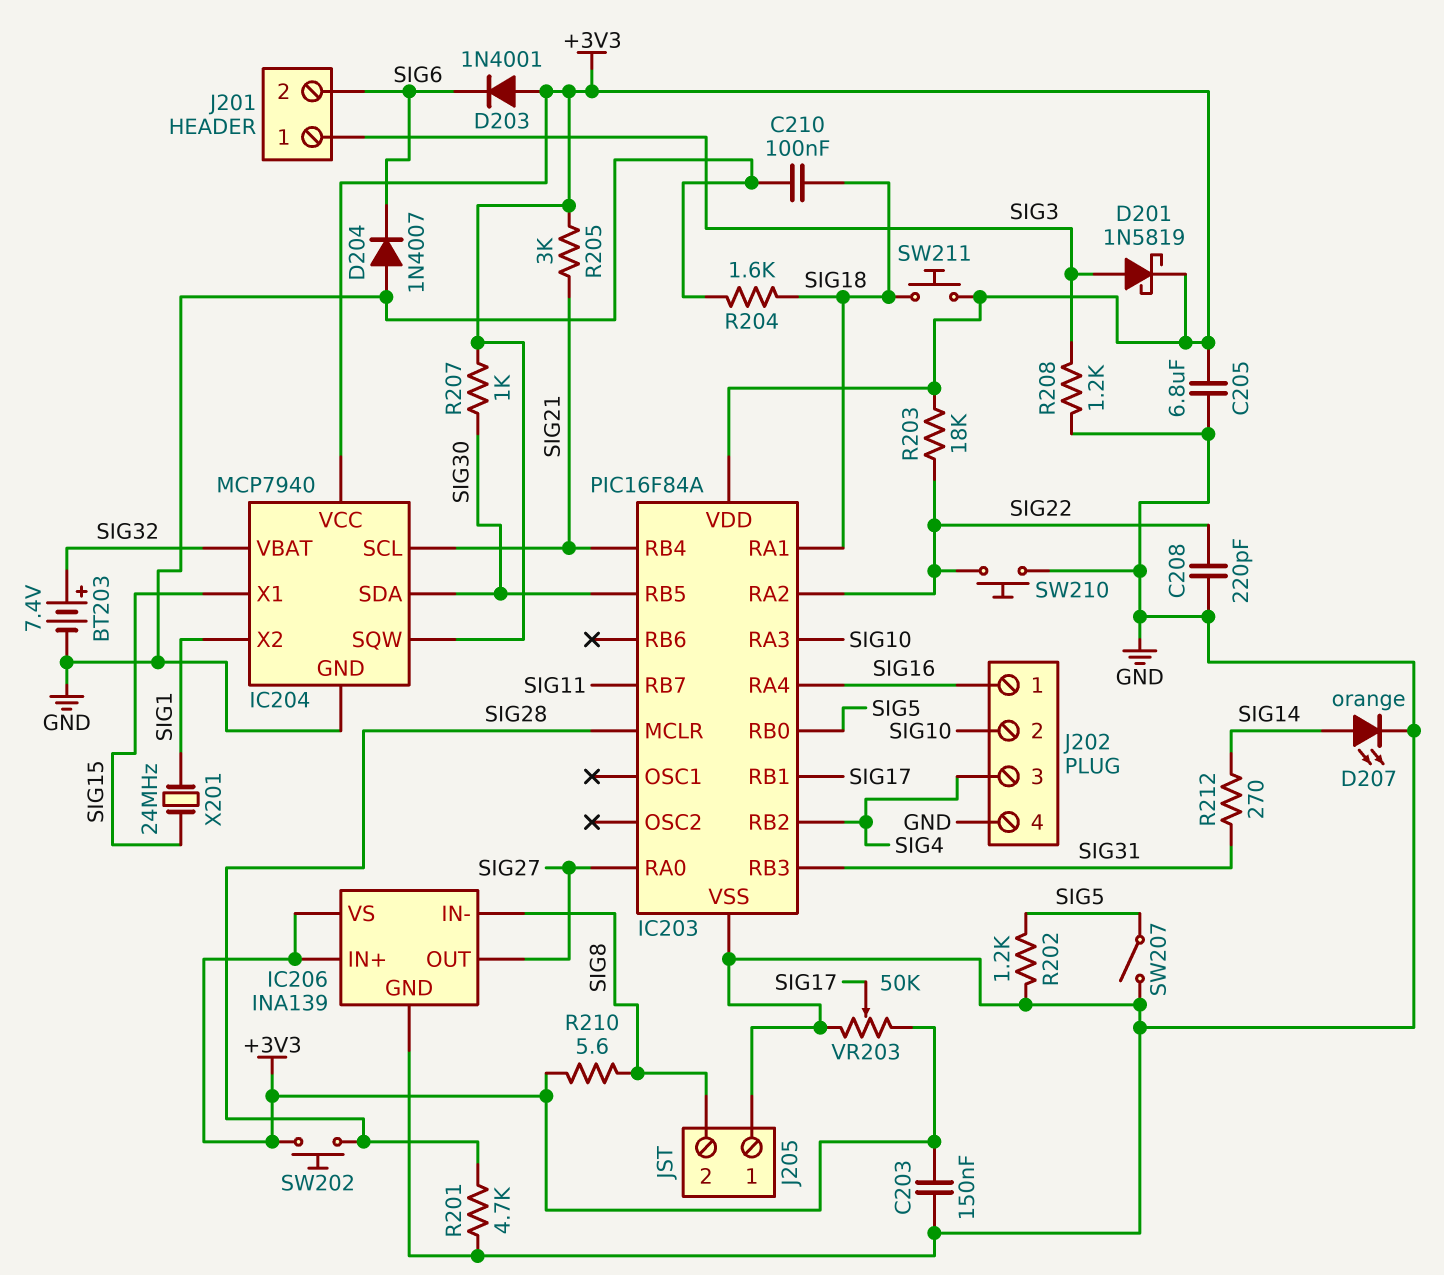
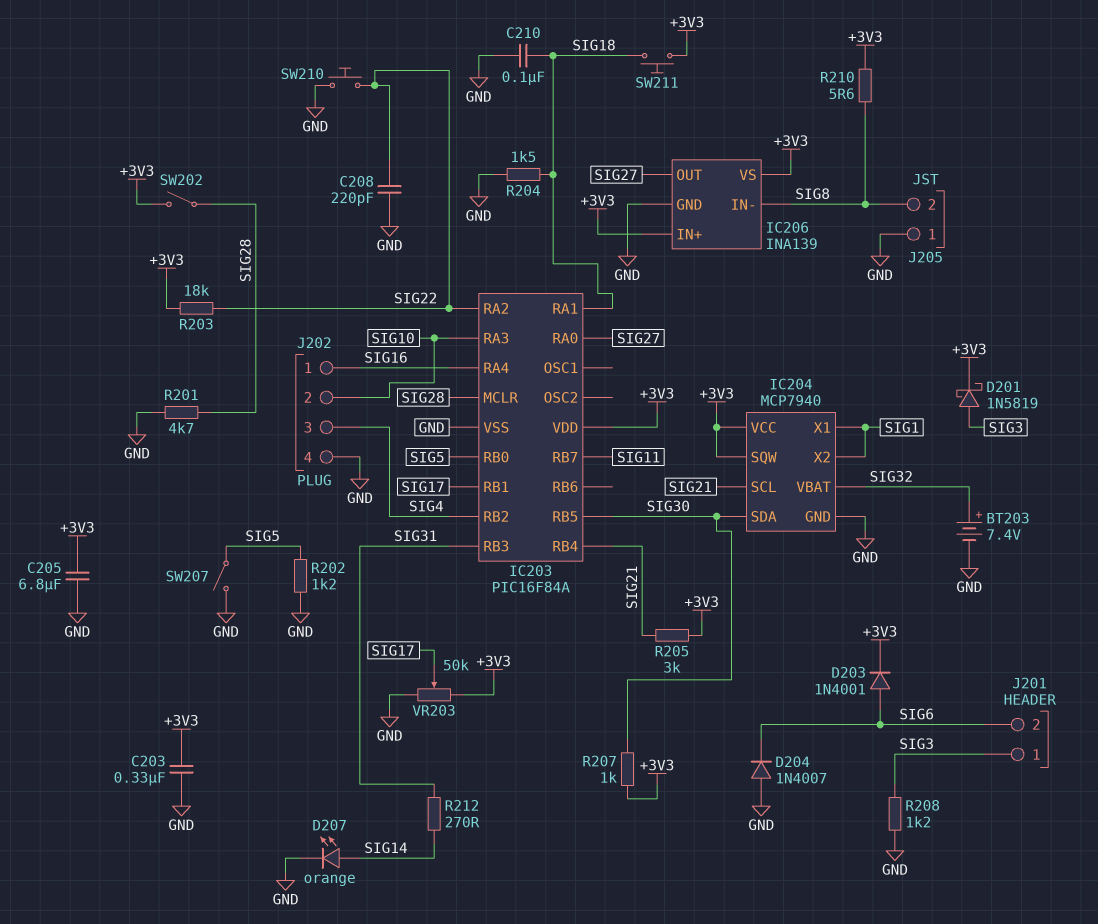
C203: 150nF (+3V3, GND) -> 330nF (+3V3, GND)
D203: diode 1N4001 (A +3V3, K SIG6) -> diode 1N4001 (A SIG6, K +3V3)
IC204 pin X1: SIG15 -> SIG1
R204: 1.6k (GND, SIG18) -> 1.5k (GND, SIG18)
SW202: button (+3V3, SIG28) -> switch (+3V3, SIG28)
X201: 24MHz (SIG1, SIG15) -> none

